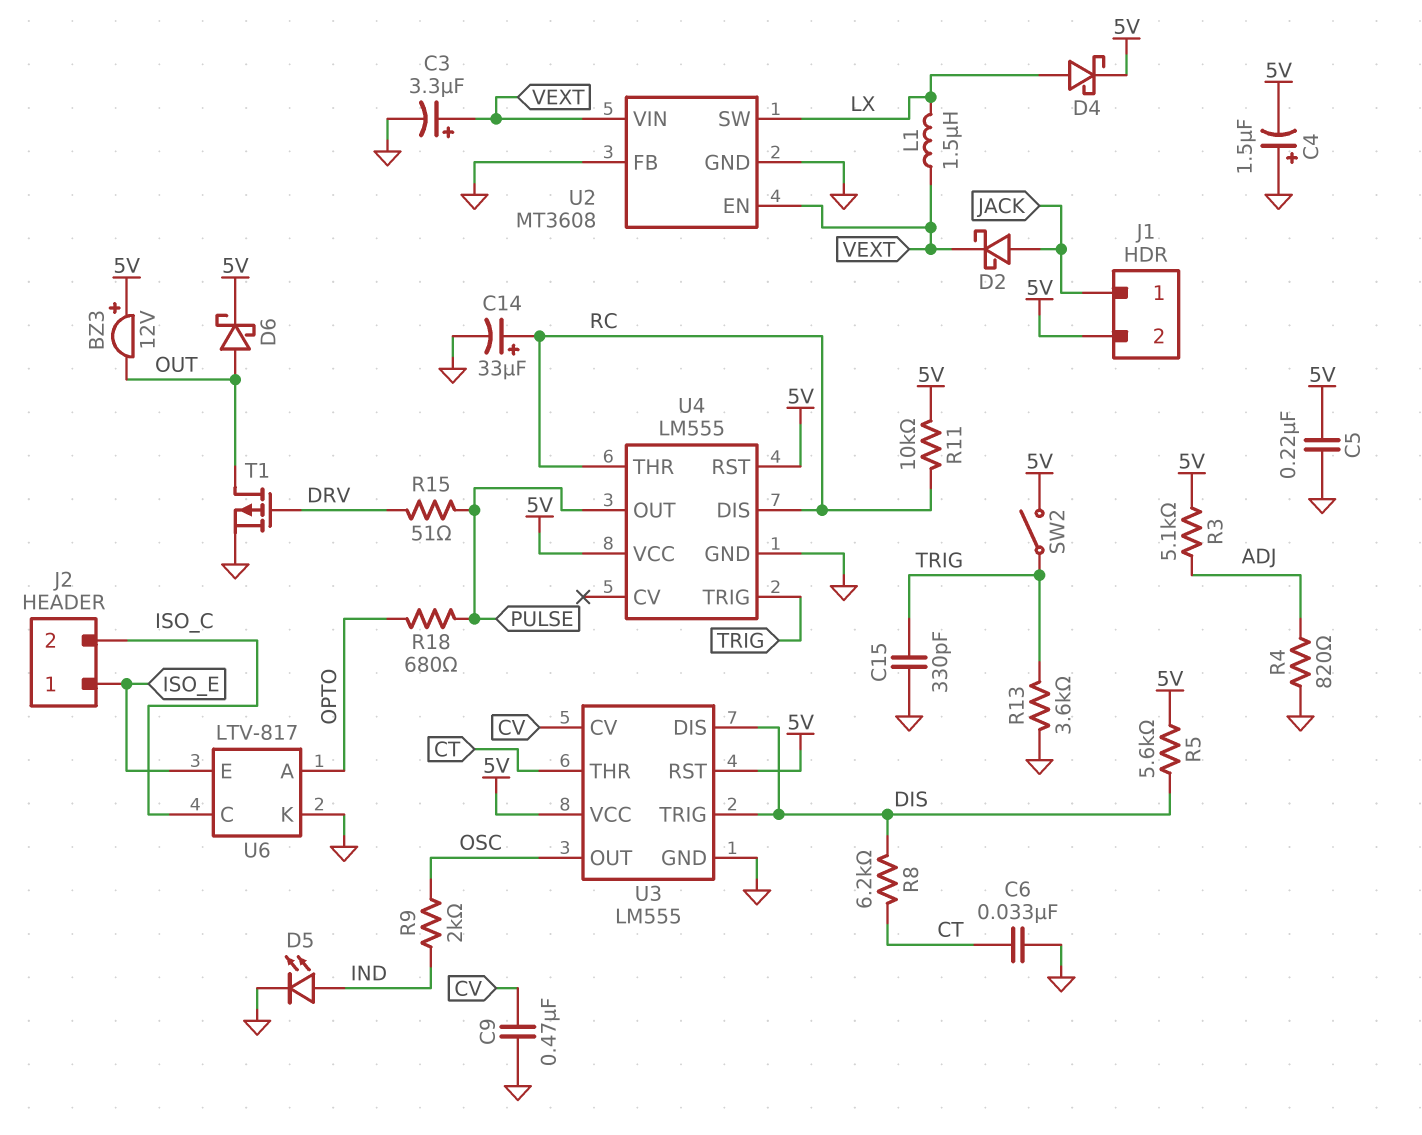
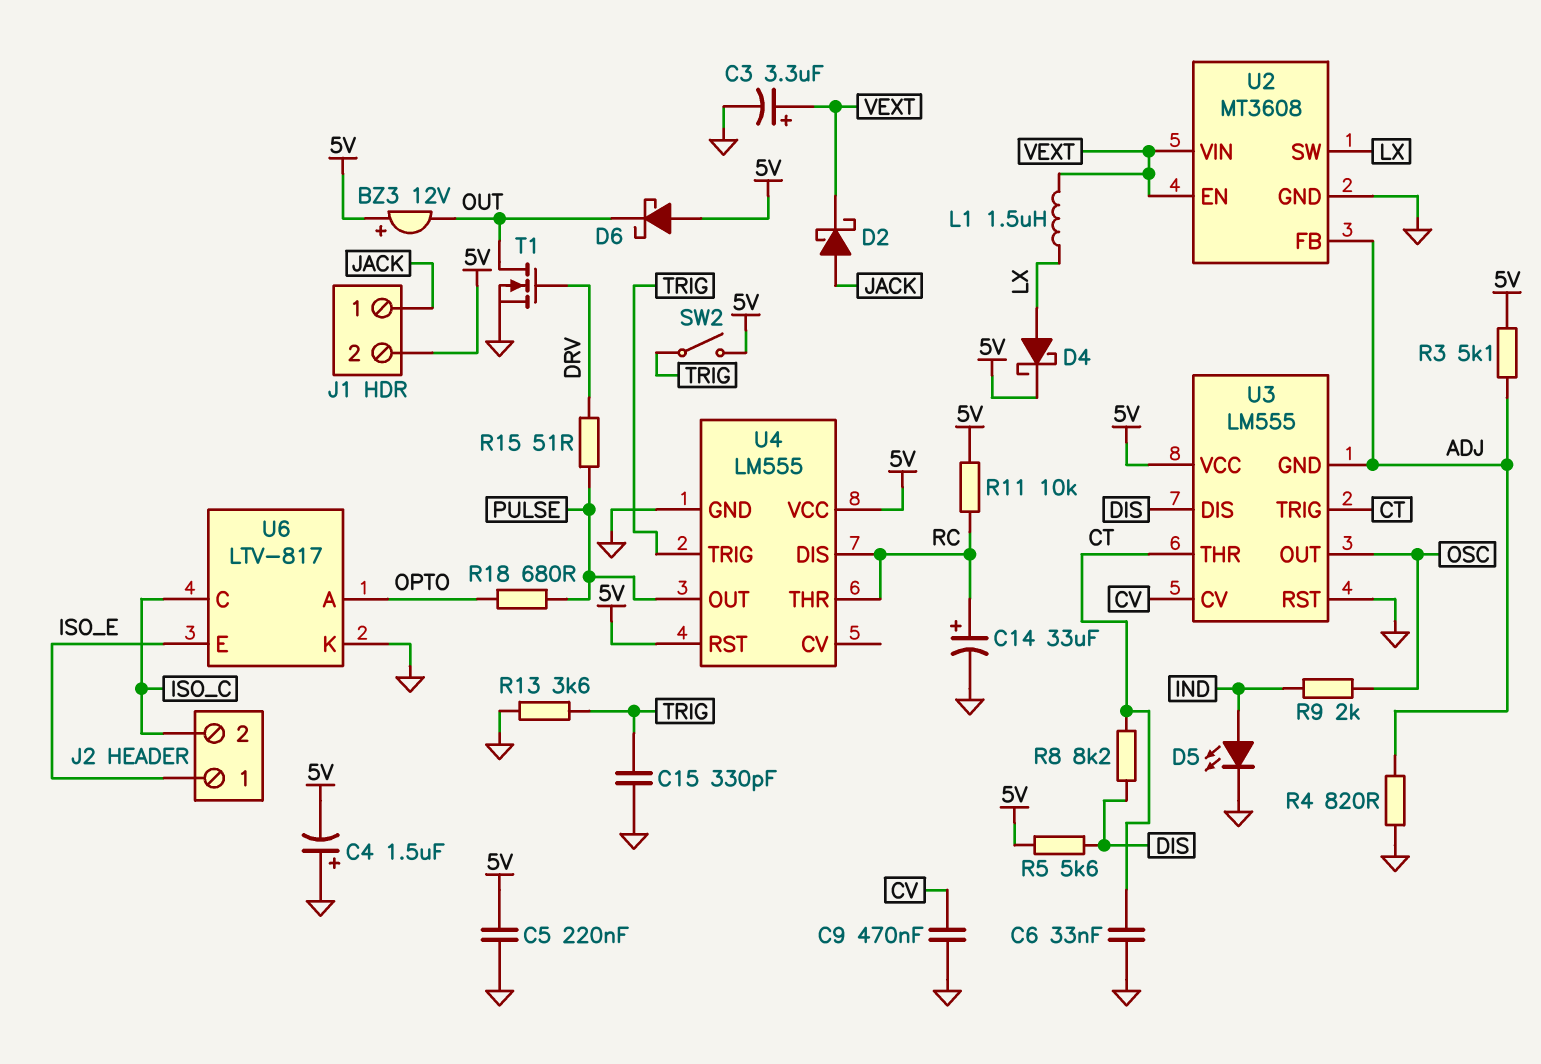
D6: schottky (A OUT, K 5V) -> schottky (A 5V, K OUT)
R8: 6.2k (CT, DIS) -> 8.2k (CT, DIS)
T1: PMOS (G DRV, D OUT, S GND) -> NMOS (G DRV, D OUT, S GND)
U2 pin FB: GND -> ADJ
U3 pin GND: GND -> ADJ
U3 pin RST: 5V -> GND
U3 pin TRIG: DIS -> CT

